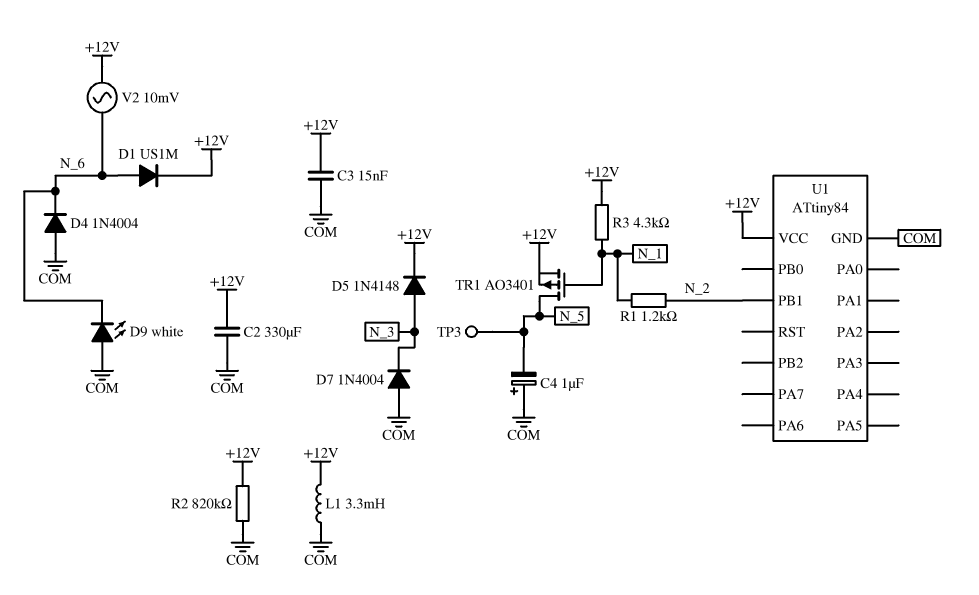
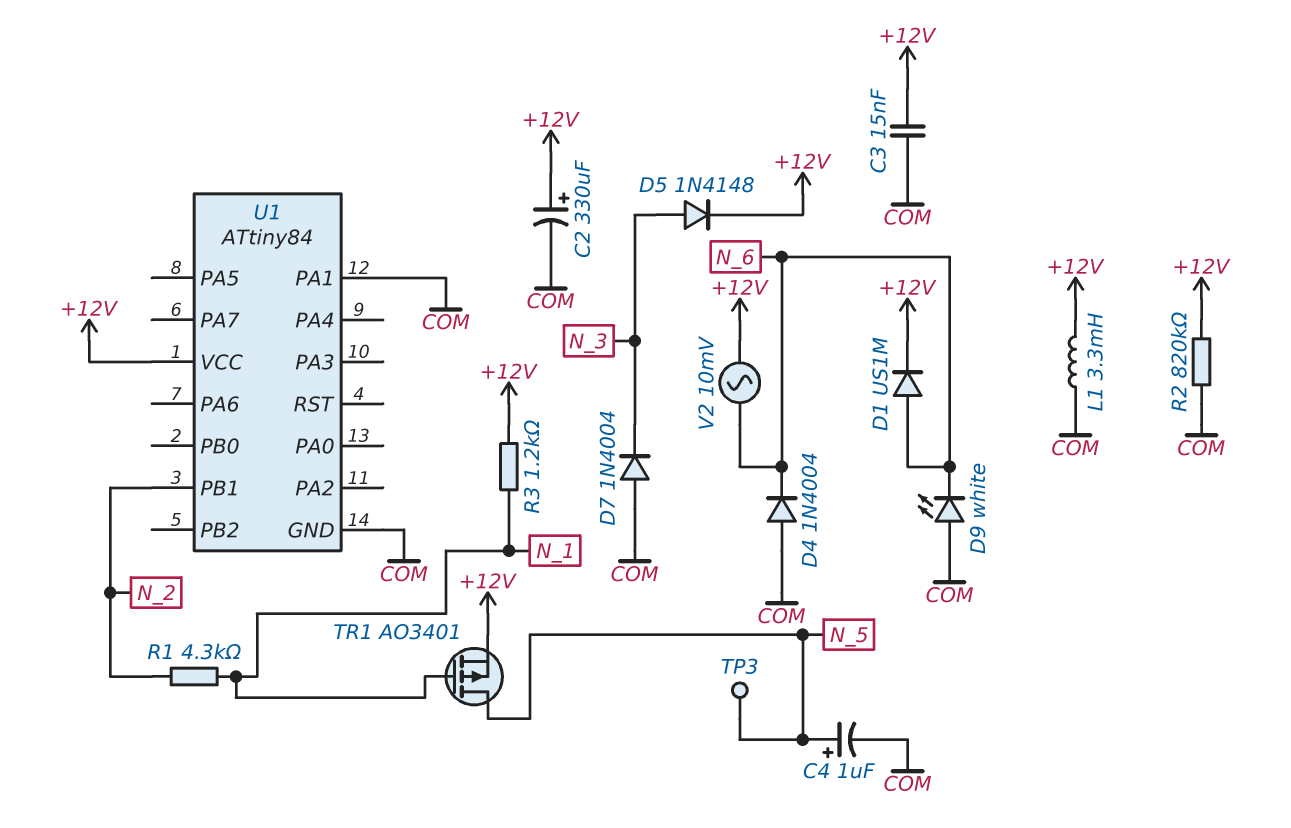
C2: 330uF (+12V, COM) -> 330uF (plus +12V, minus COM)
C4: 1uF (plus COM, minus N_5) -> 1uF (plus N_5, minus COM)
R1: 1.2k (N_1, N_2) -> 4.3k (N_1, N_2)
R3: 4.3k (+12V, N_1) -> 1.2k (+12V, N_1)
U1 pin PA1: none -> COM

